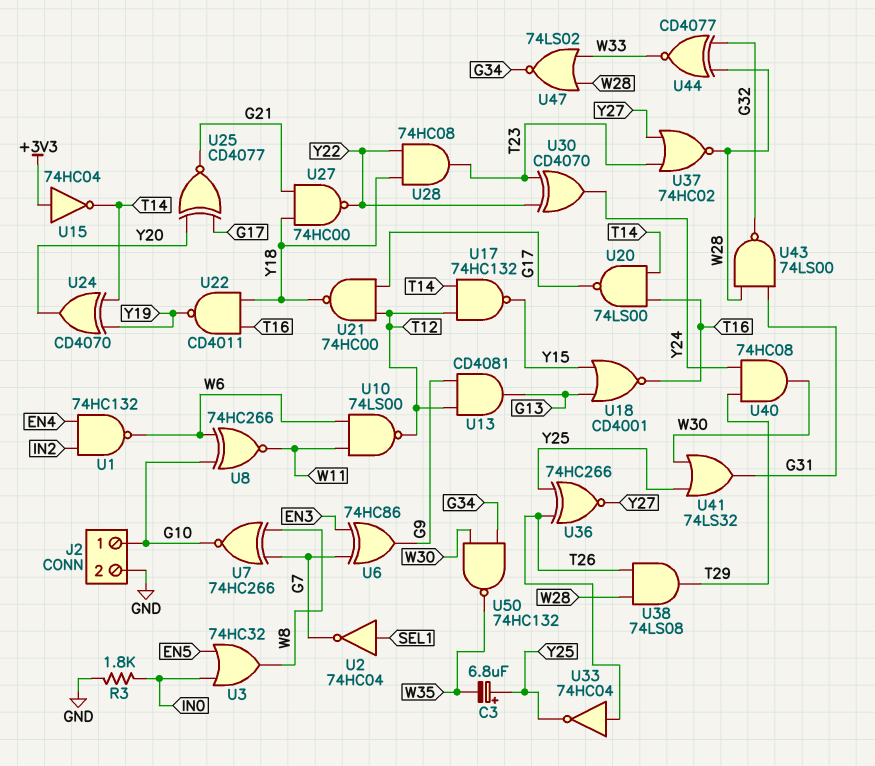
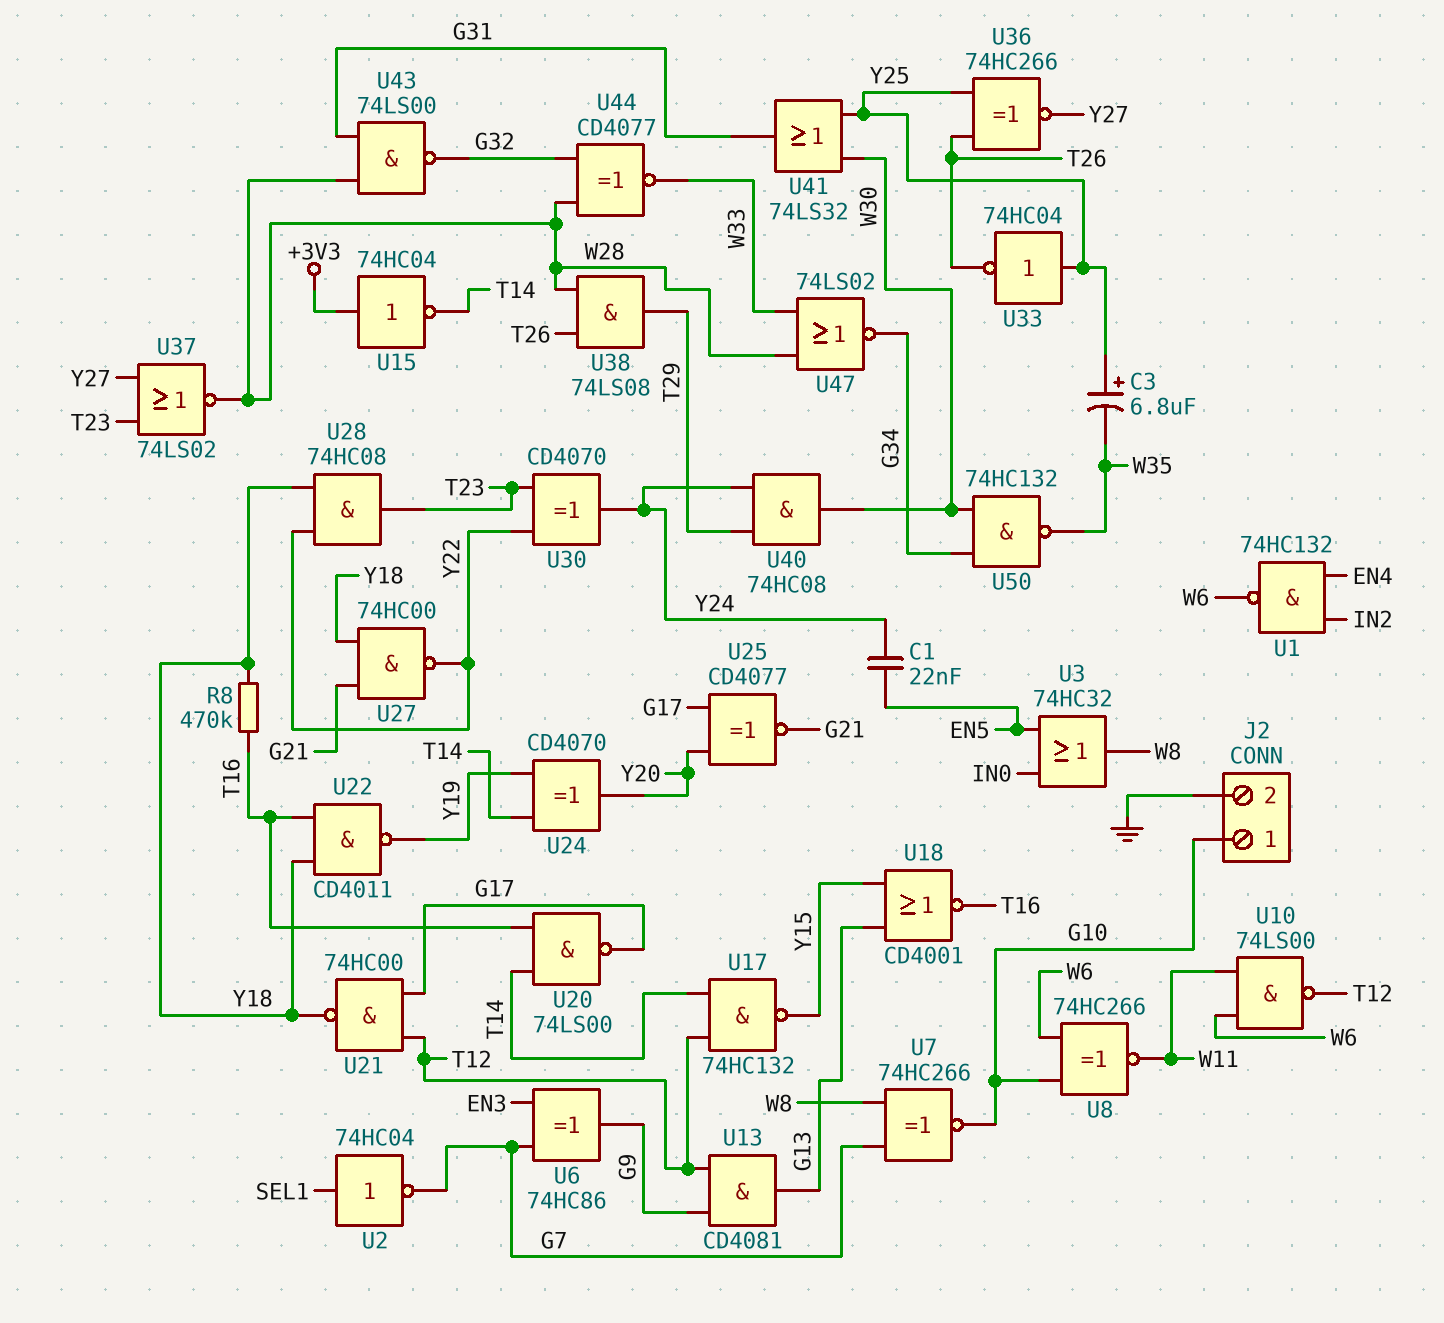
C1: none -> 22nF (EN5, Y24)
R3: 1.8k (GND, IN0) -> none
R8: none -> 470k (T16, Y18)
U33: NOT 74HC04 (in T26, out Y25) -> NOT 74HC04 (in Y25, out T26)
U37: NOR 74HC02 (in T23, in Y27, out W28) -> NOR 74LS02 (in T23, in Y27, out W28)

